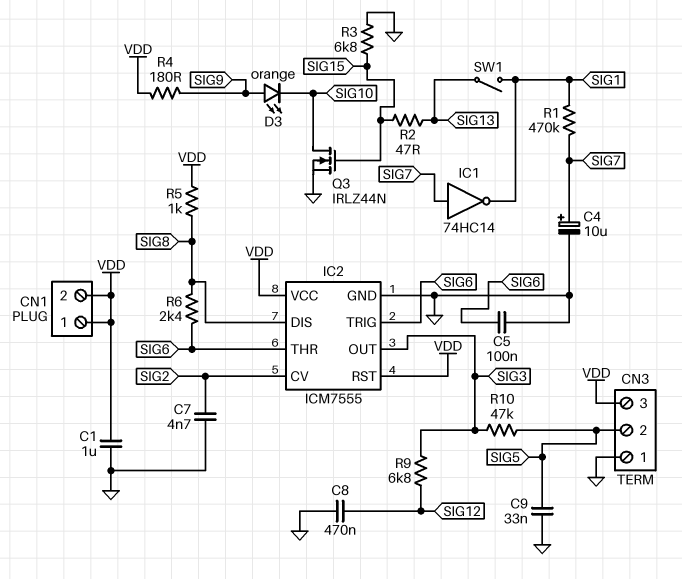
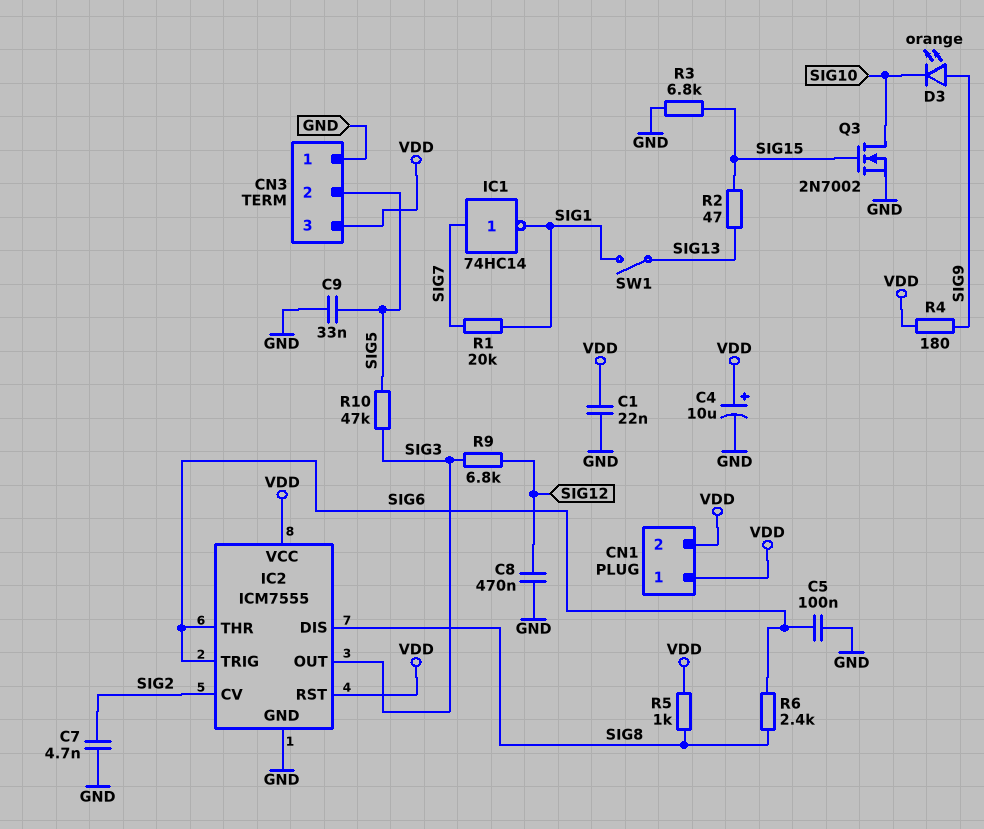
C1: 1uF (GND, VDD) -> 22nF (GND, VDD)
C4: 10uF (plus SIG7, minus GND) -> 10uF (plus VDD, minus GND)
Q3: NMOS IRLZ44N (G SIG15, D SIG10, S GND) -> NMOS 2N7002 (G SIG15, D SIG10, S GND)
R1: 470k (SIG1, SIG7) -> 20k (SIG1, SIG7)

